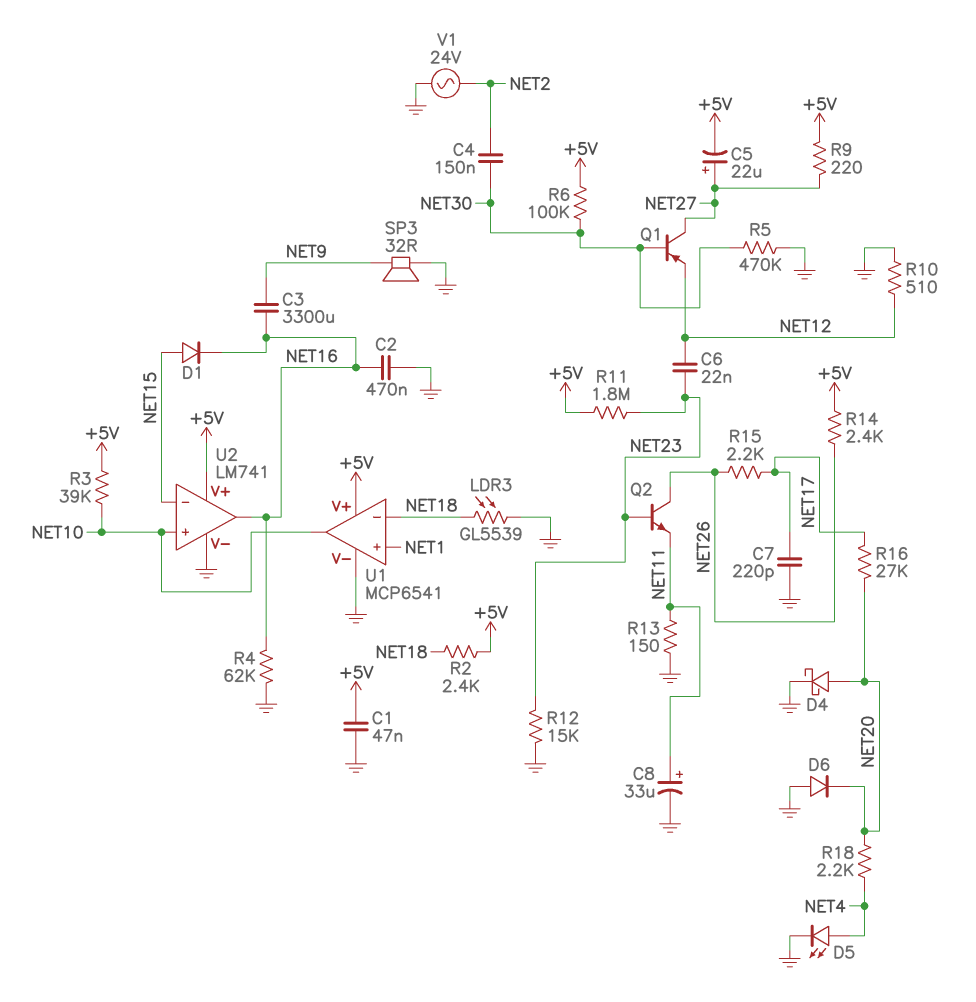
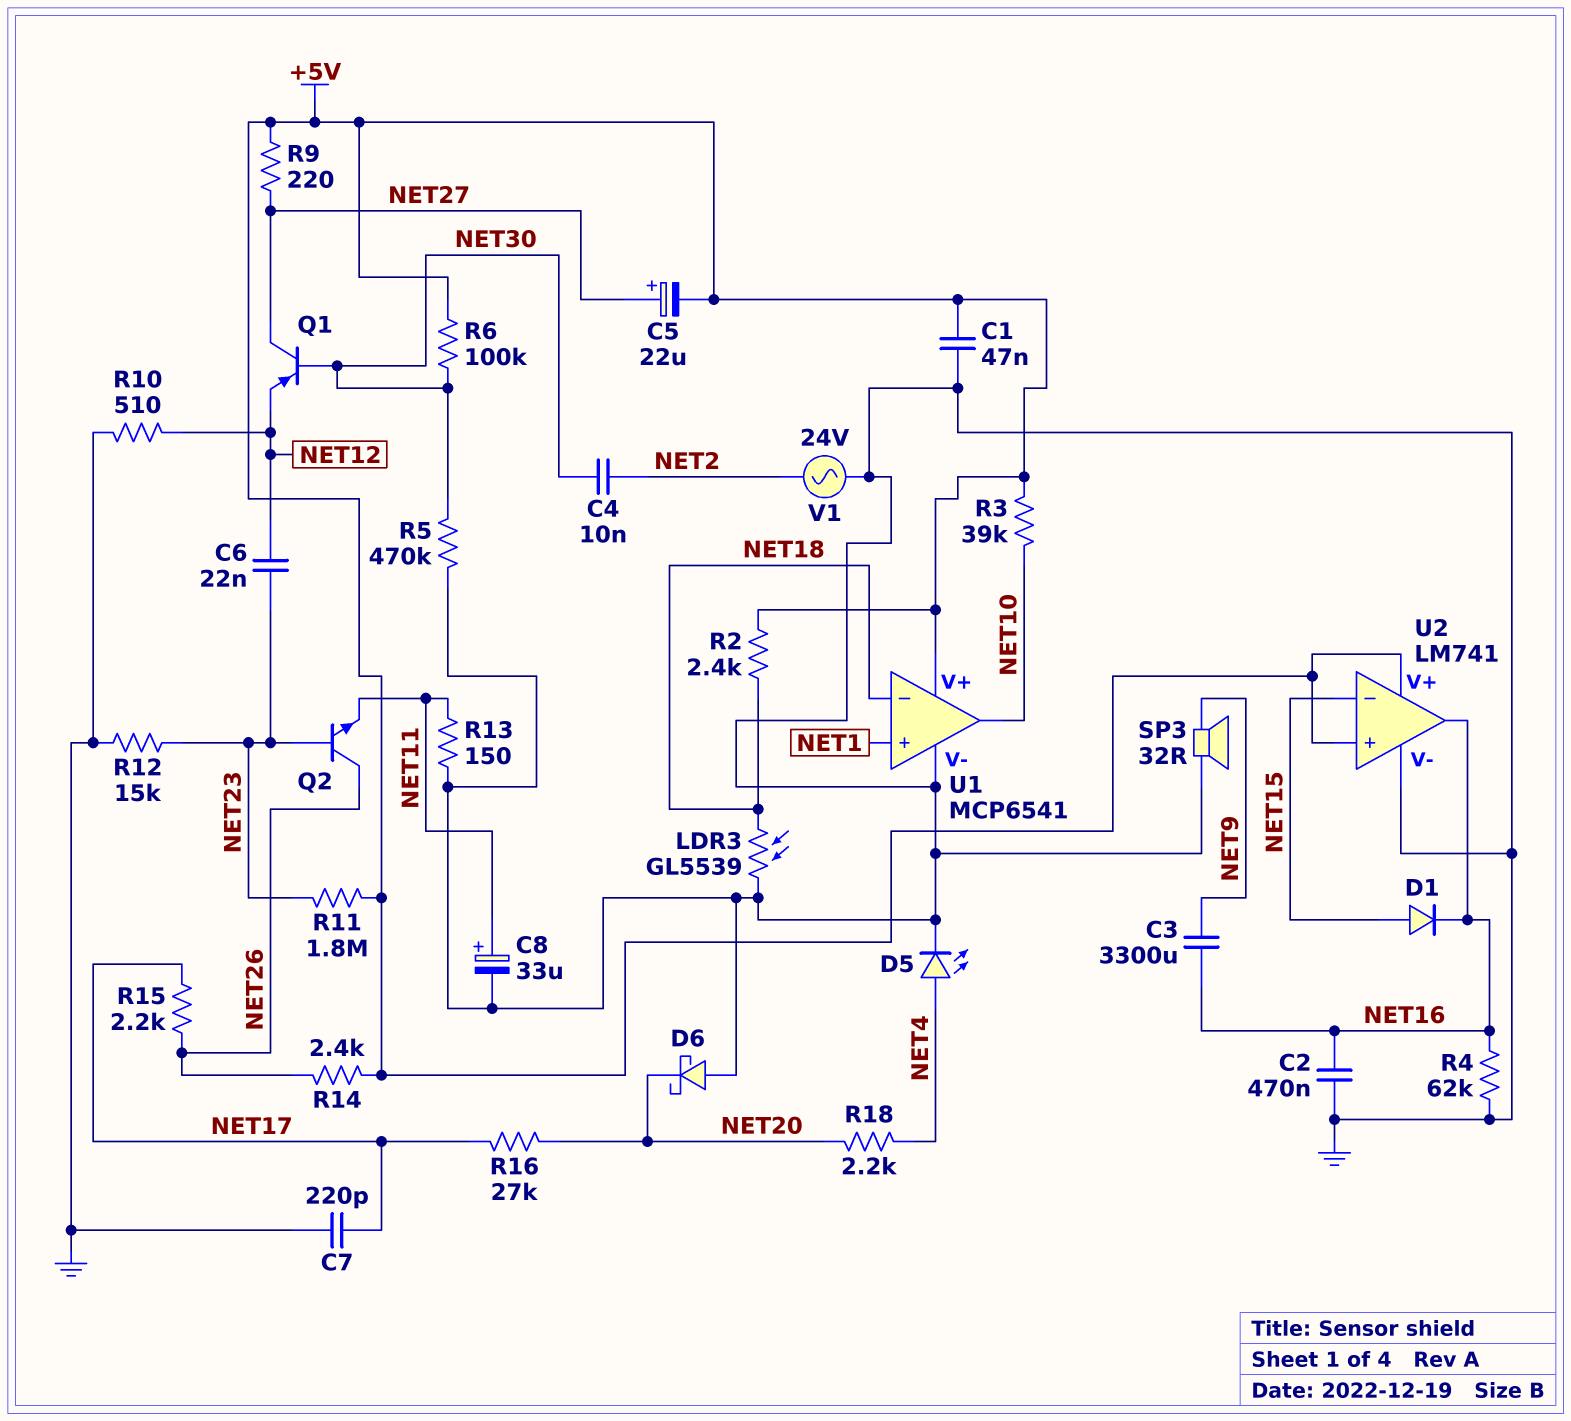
C4: 150nF (NET2, NET30) -> 10nF (NET2, NET30)
D4: schottky (A NET20, K GND) -> none
D6: diode (A GND, K NET20) -> schottky (A GND, K NET20)
U2 pin in+: NET10 -> +5V

